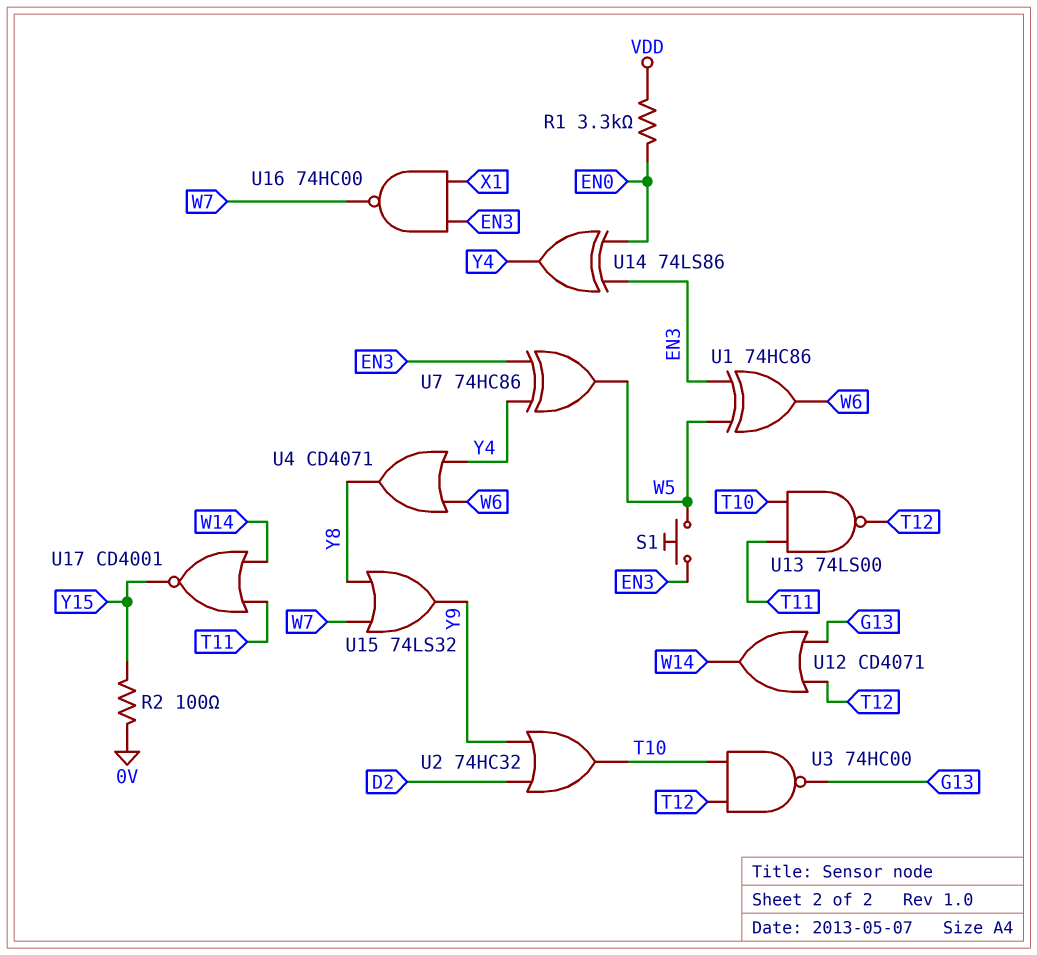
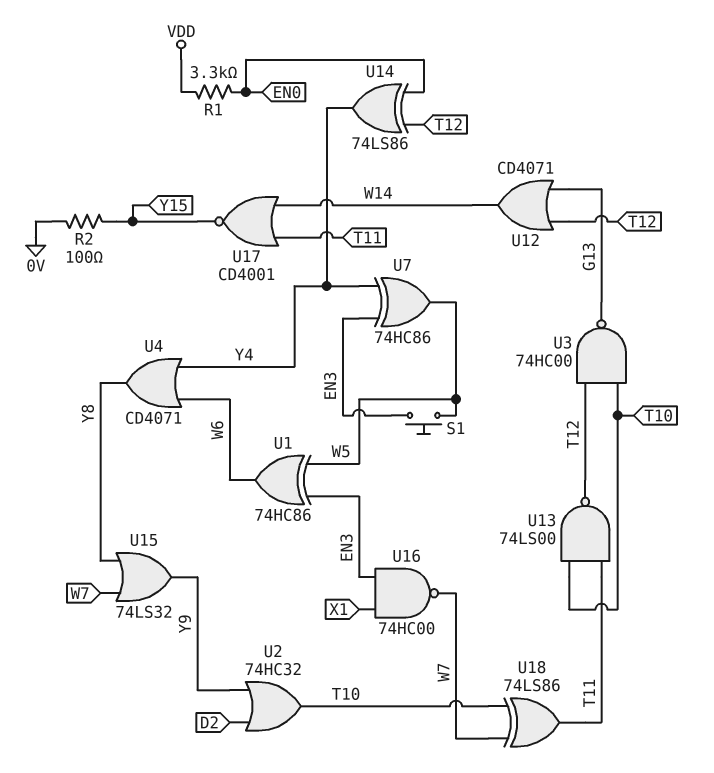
U14: XOR 74LS86 (in EN0, in EN3, out Y4) -> XOR 74LS86 (in EN0, in T12, out Y4)
U18: none -> XOR 74LS86 (in T10, in W7, out T11)

